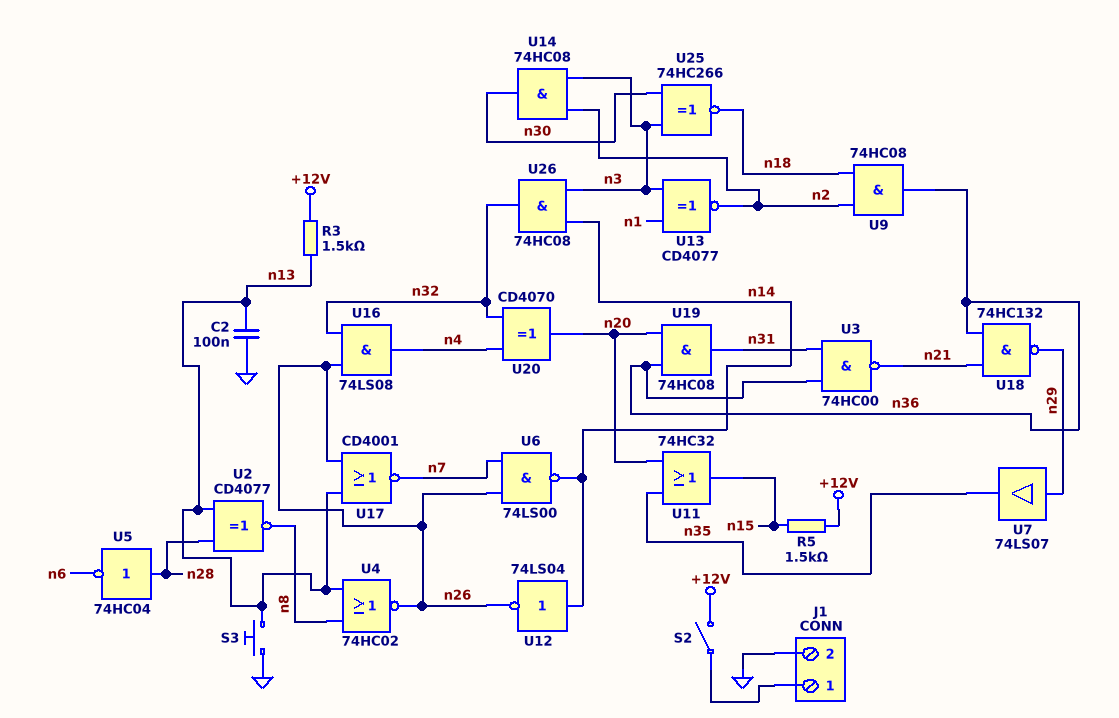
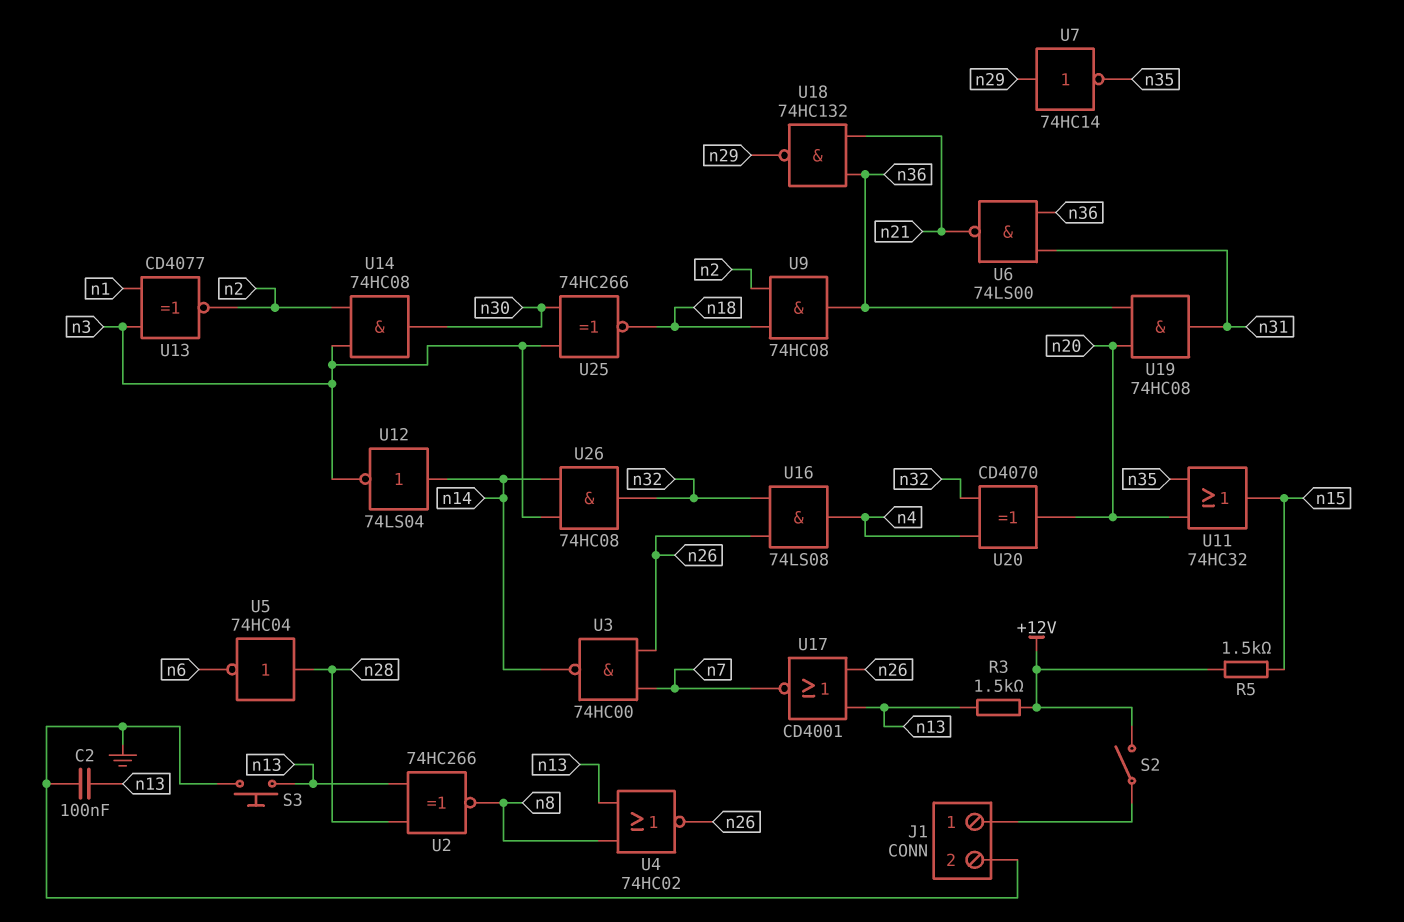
U2: XNOR CD4077 (in n13, in n28, out n8) -> XNOR 74HC266 (in n13, in n28, out n8)
U3: NAND 74HC00 (in n31, in n36, out n21) -> NAND 74HC00 (in n7, in n26, out n14)
U6: NAND 74LS00 (in n7, in n26, out n14) -> NAND 74LS00 (in n31, in n36, out n21)
U7: buffer 74LS07 (in n29, out n35) -> NOT 74HC14 (in n29, out n35)
U12: NOT 74LS04 (in n14, out n26) -> NOT 74LS04 (in n14, out n3)

